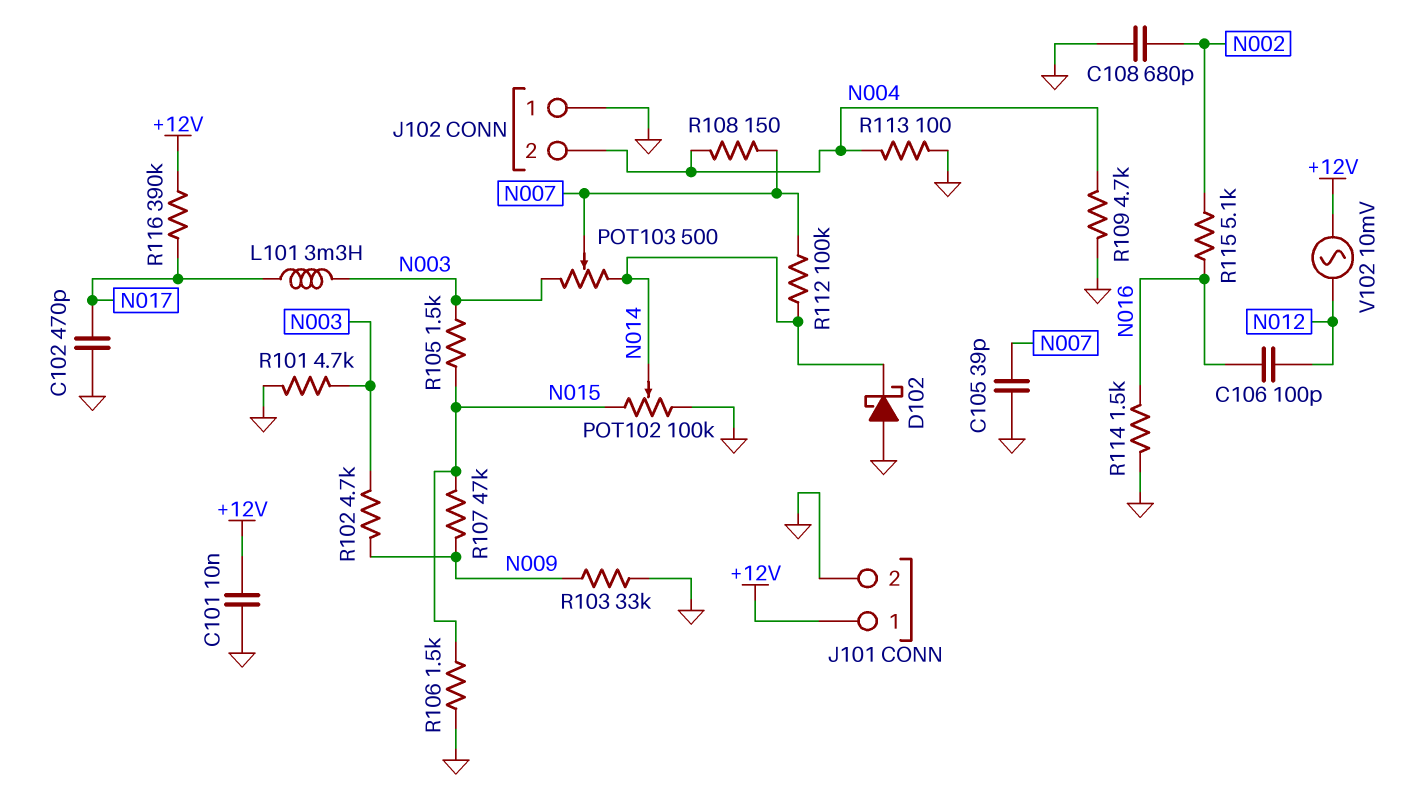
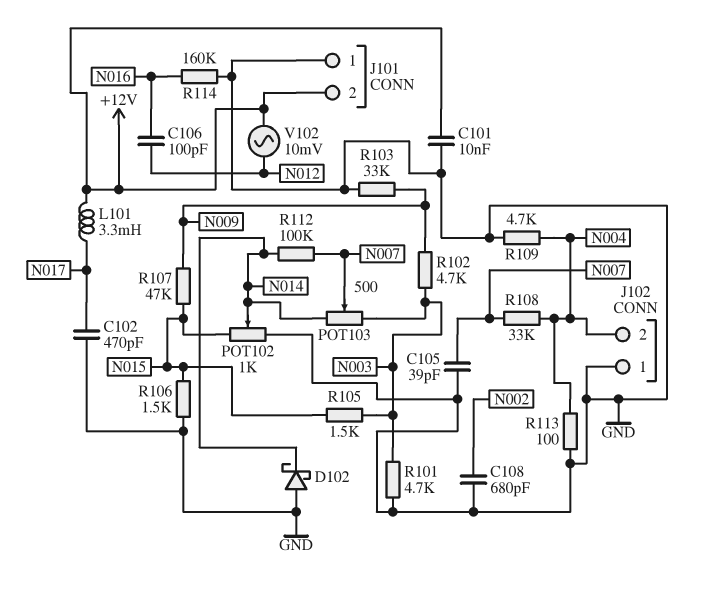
J101 pin 1: +12V -> GND
J101 pin 2: GND -> +12V
L101: 3.3mH (N003, N017) -> 3.3mH (+12V, N017)
POT102: 100k (GND, N015, wiper N014) -> 1k (GND, N015, wiper N014)
R108: 150 (N004, N007) -> 33k (N004, N007)
R114: 1.5k (GND, N016) -> 160k (GND, N016)
R115: 5.1k (N002, N016) -> none
R116: 390k (+12V, N017) -> none

